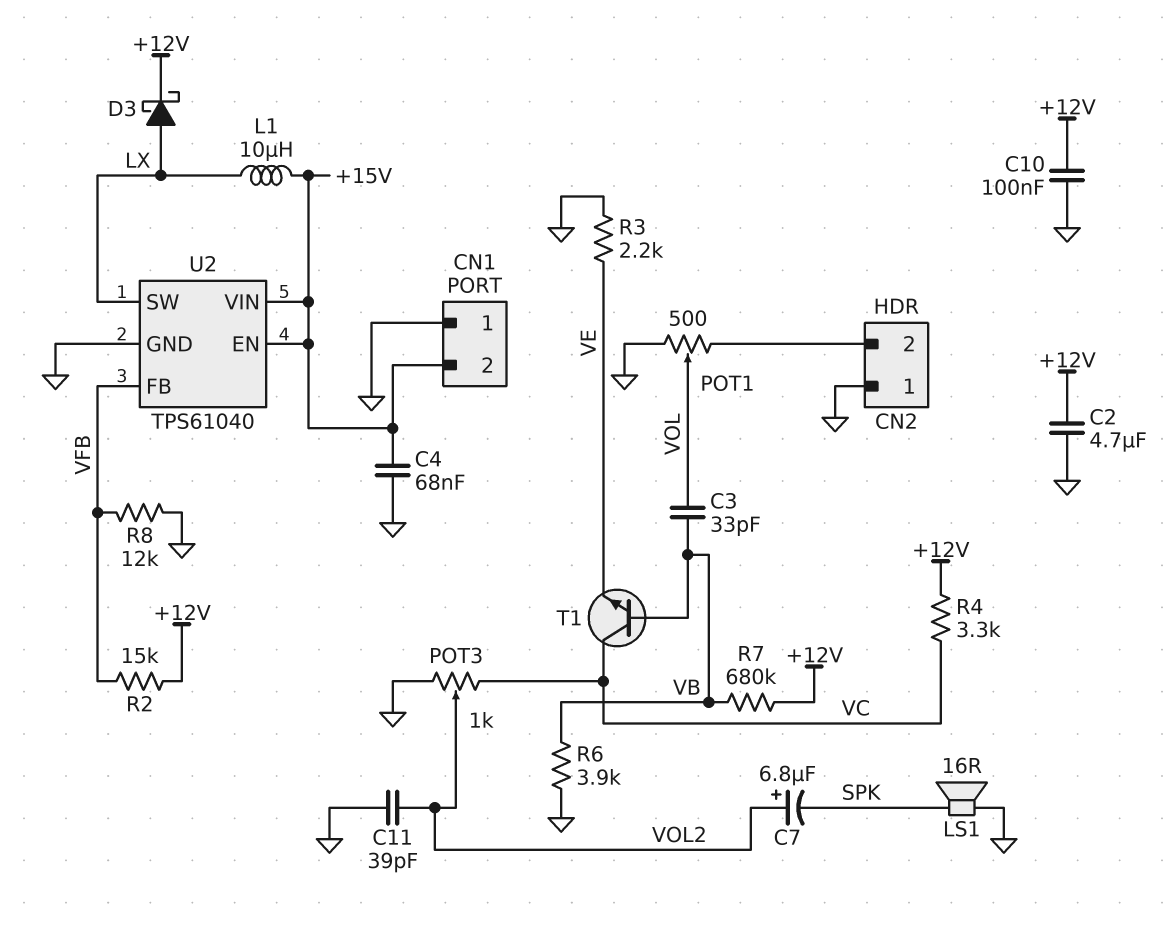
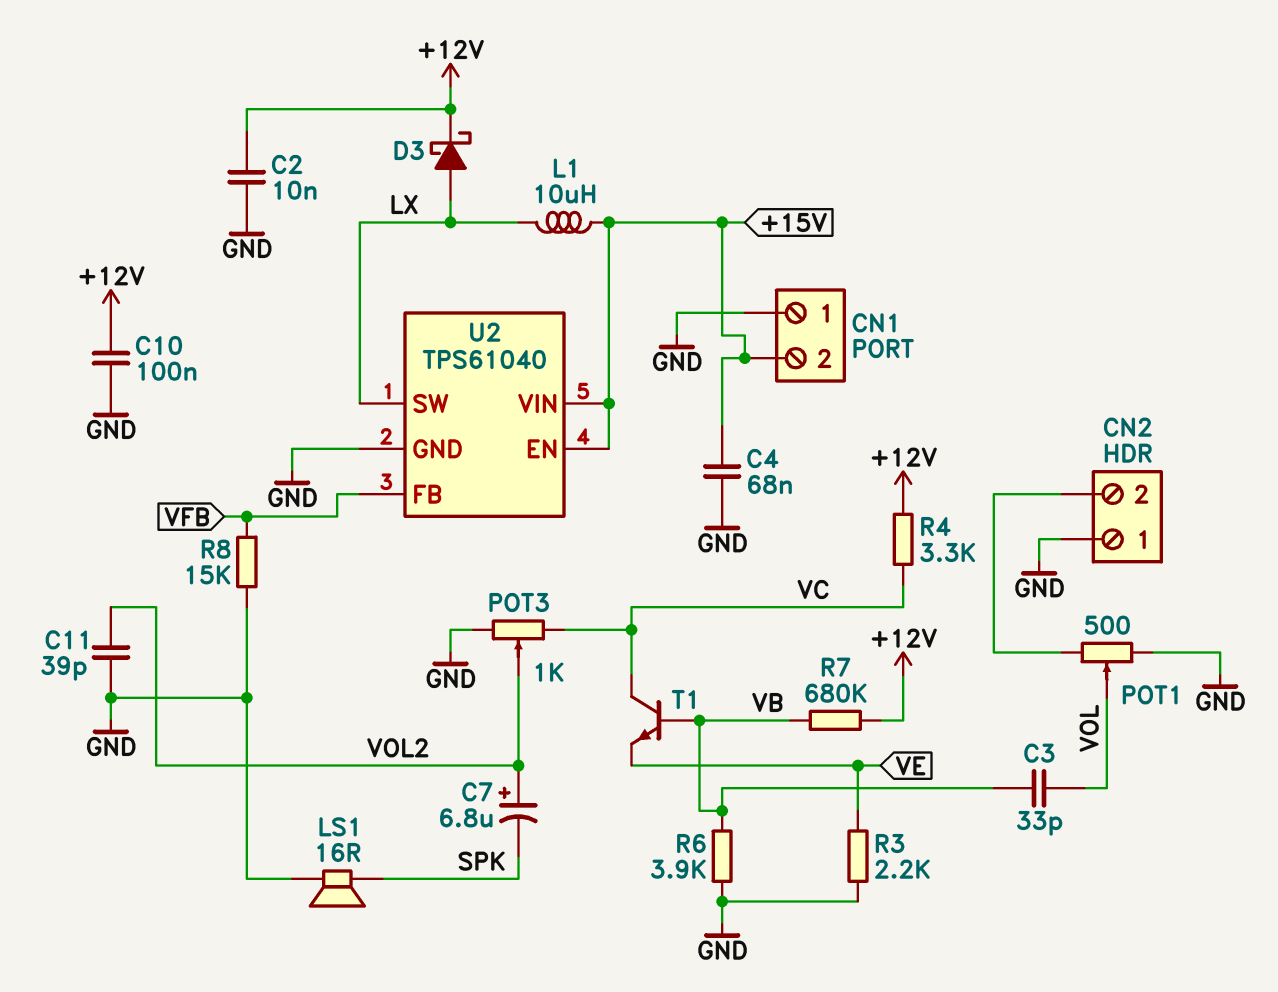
C2: 4.7uF (+12V, GND) -> 10nF (+12V, GND)
R2: 15k (+12V, VFB) -> none
R8: 12k (GND, VFB) -> 15k (GND, VFB)

